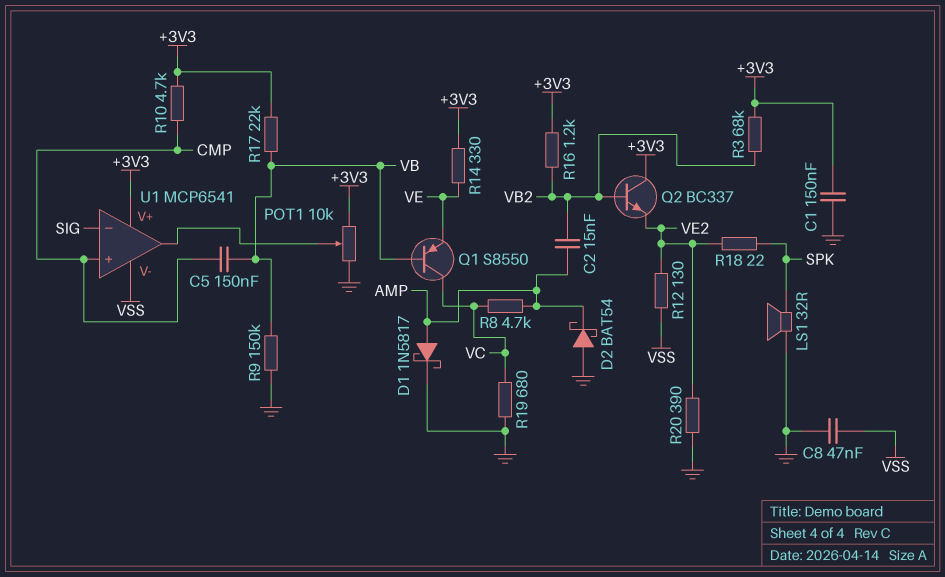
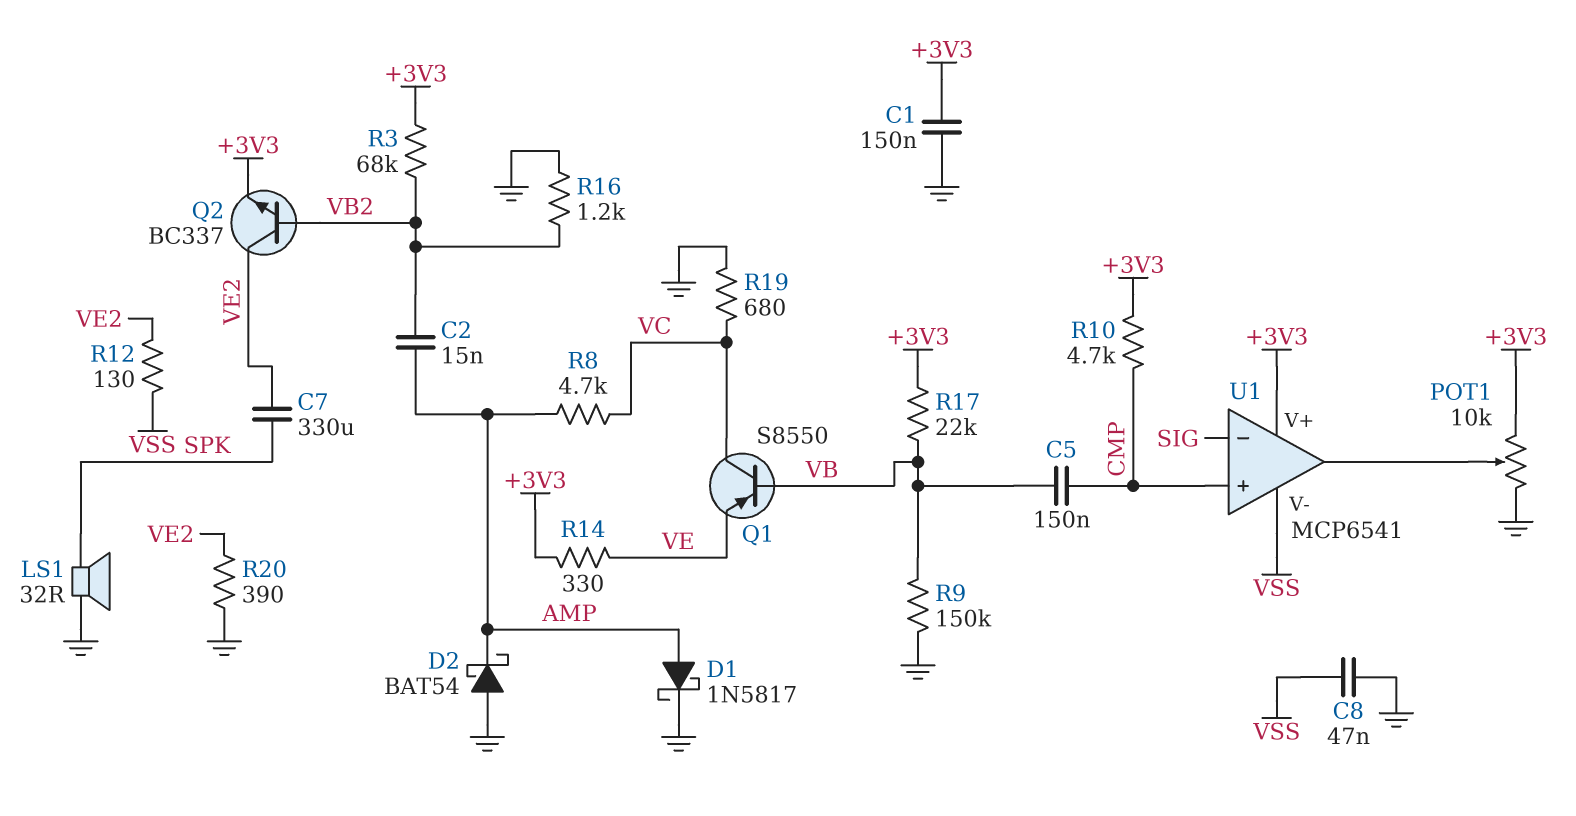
C7: none -> 330uF (SPK, VE2)
Q2: NPN BC337 (B VB2, C +3V3, E VE2) -> NPN BC337 (B VB2, C VE2, E +3V3)
R16: 1.2k (+3V3, VB2) -> 1.2k (GND, VB2)
R18: 22 (SPK, VE2) -> none

